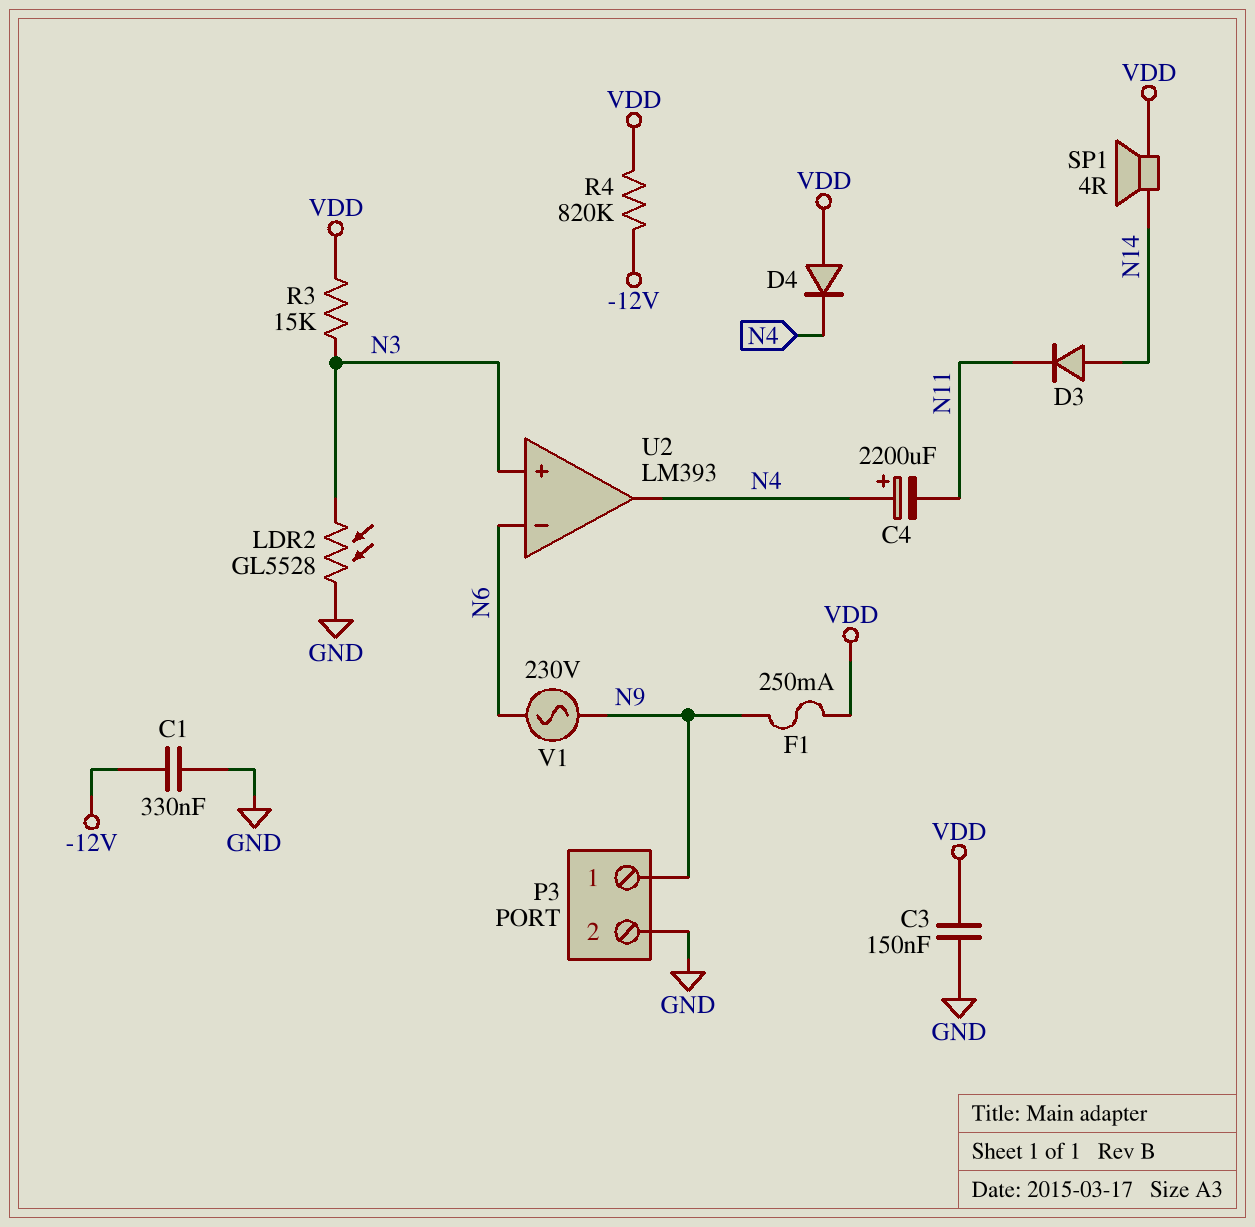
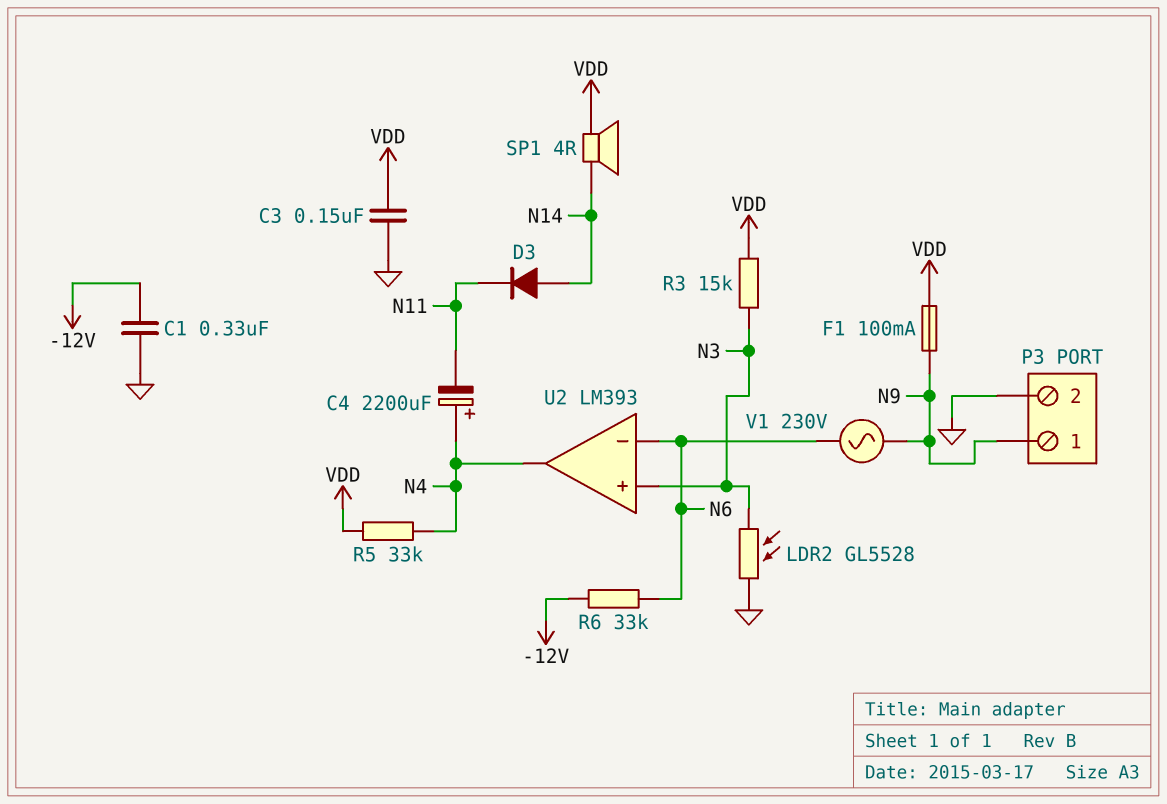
D4: diode (A VDD, K N4) -> none
F1: 250mA (N9, VDD) -> 100mA (N9, VDD)
R4: 820k (-12V, VDD) -> none
R5: none -> 33k (N4, VDD)
R6: none -> 33k (-12V, N6)

